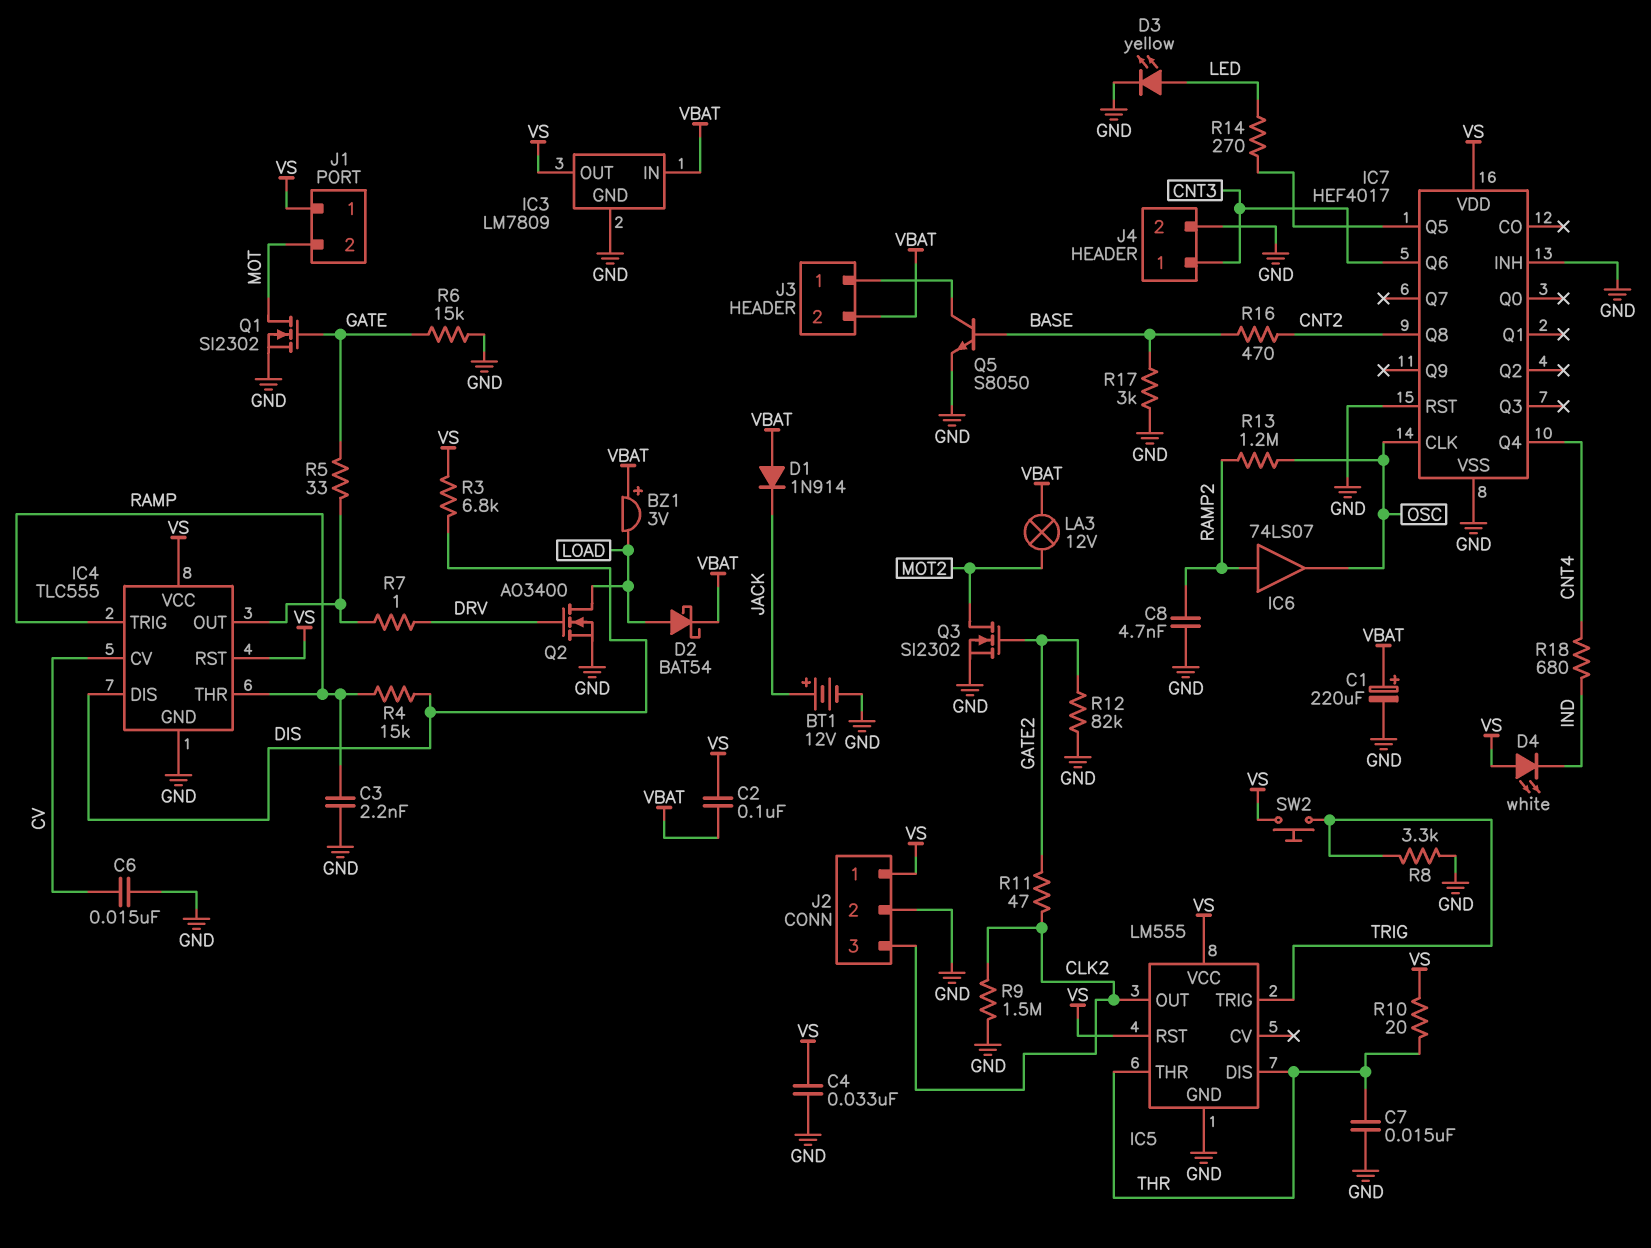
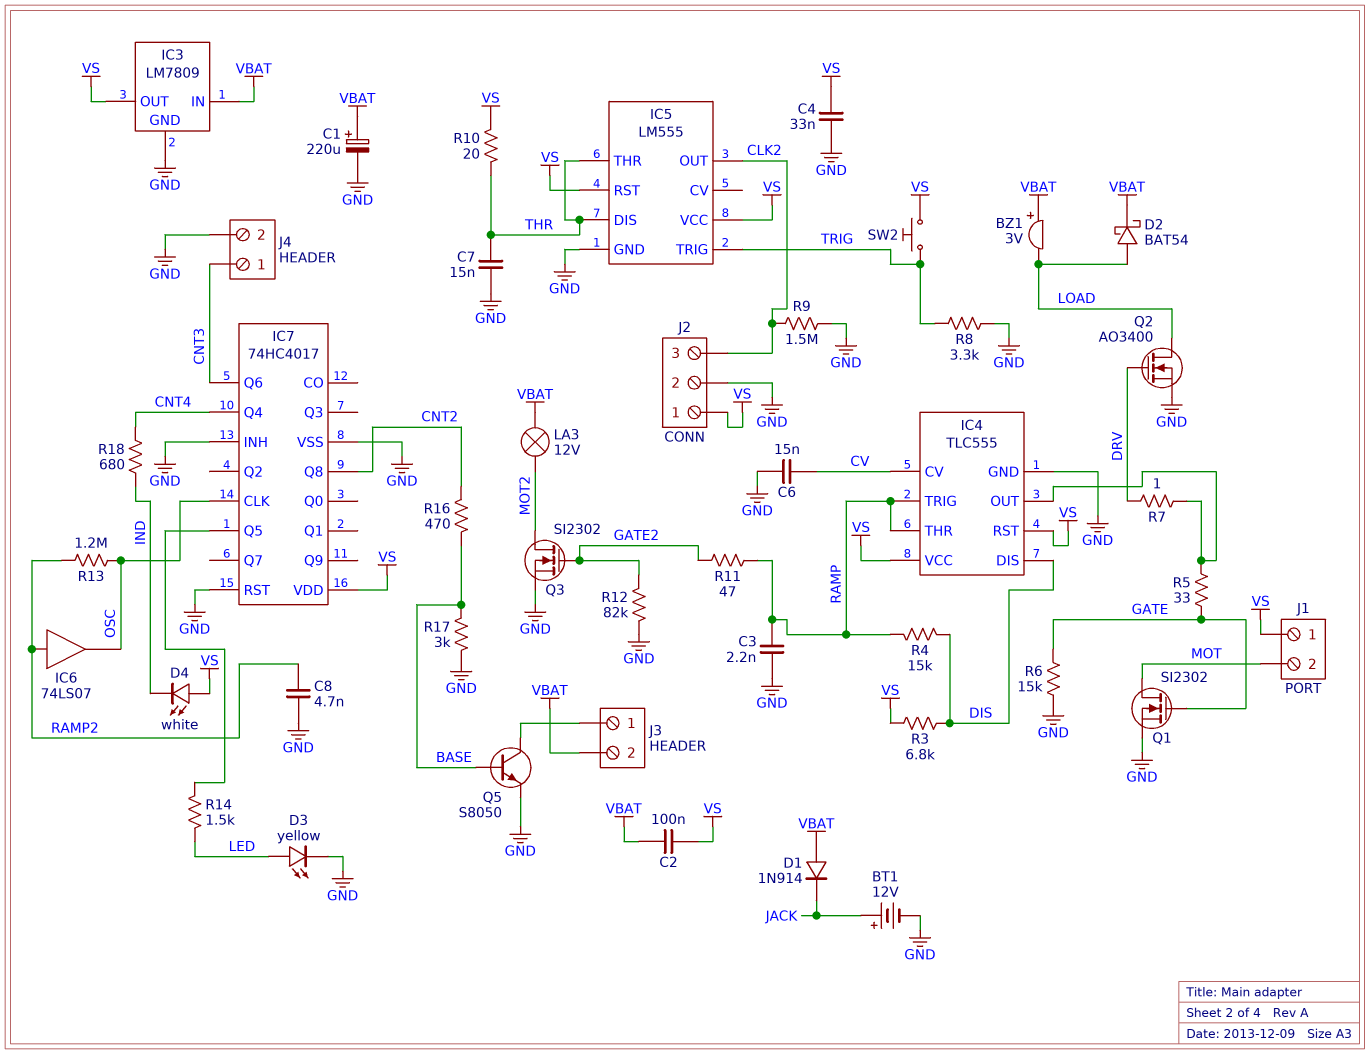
IC7: HEF4017 -> 74HC4017
R11: 47 (CLK2, GATE2) -> 47 (GATE2, RAMP)
R14: 270 (IC7/Q5, LED) -> 1.5k (IC7/Q5, LED)

